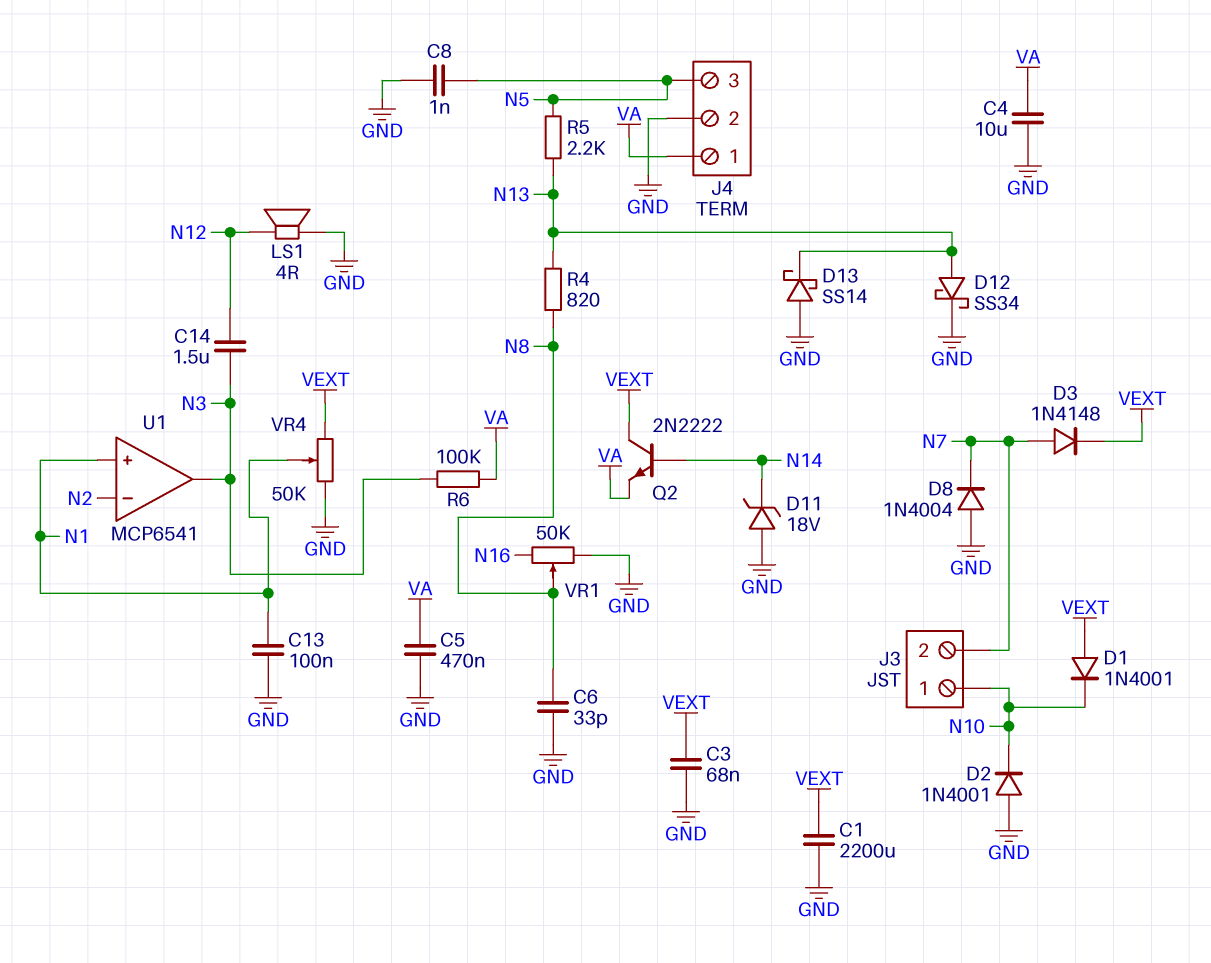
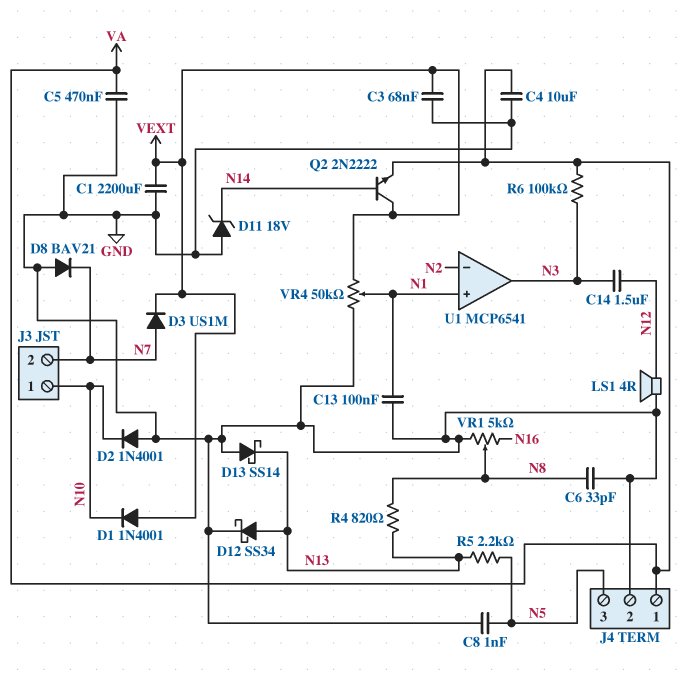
D3: diode 1N4148 (A N7, K VEXT) -> diode US1M (A N7, K VEXT)
D8: diode 1N4004 (A GND, K N7) -> diode BAV21 (A GND, K N7)
VR1: 50k (GND, N16, wiper N8) -> 5k (GND, N16, wiper N8)

